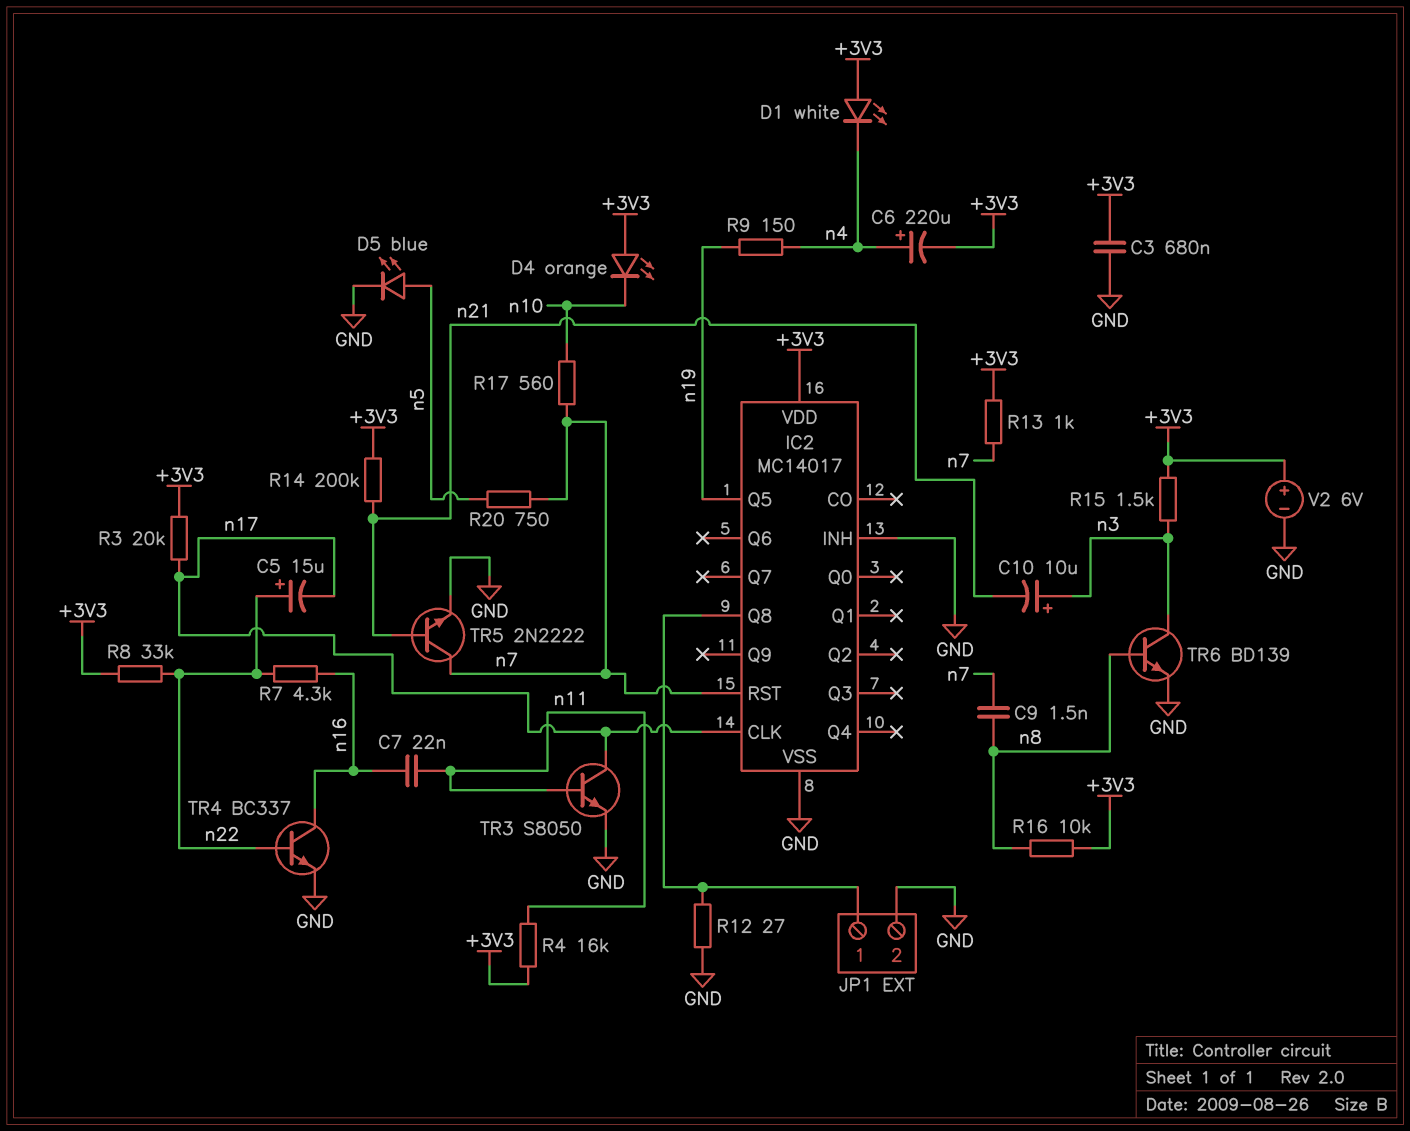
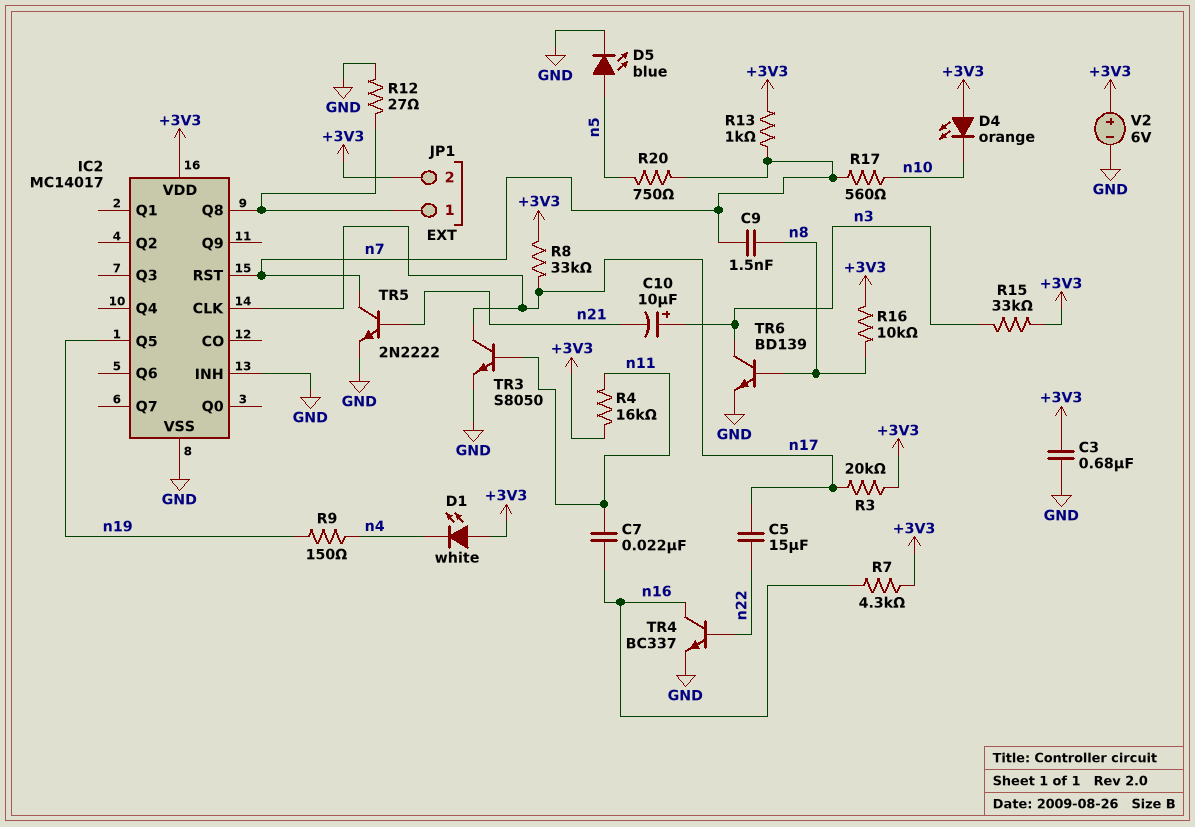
C5: 15uF (plus n22, minus n17) -> 15uF (n17, n22)
C6: 220uF (plus n4, minus +3V3) -> none
JP1 pin 2: GND -> +3V3
R7: 4.3k (n16, n22) -> 4.3k (+3V3, n16)
R8: 33k (+3V3, n22) -> 33k (+3V3, n17)
R14: 200k (+3V3, n21) -> none
R15: 1.5k (+3V3, n3) -> 33k (+3V3, n3)

